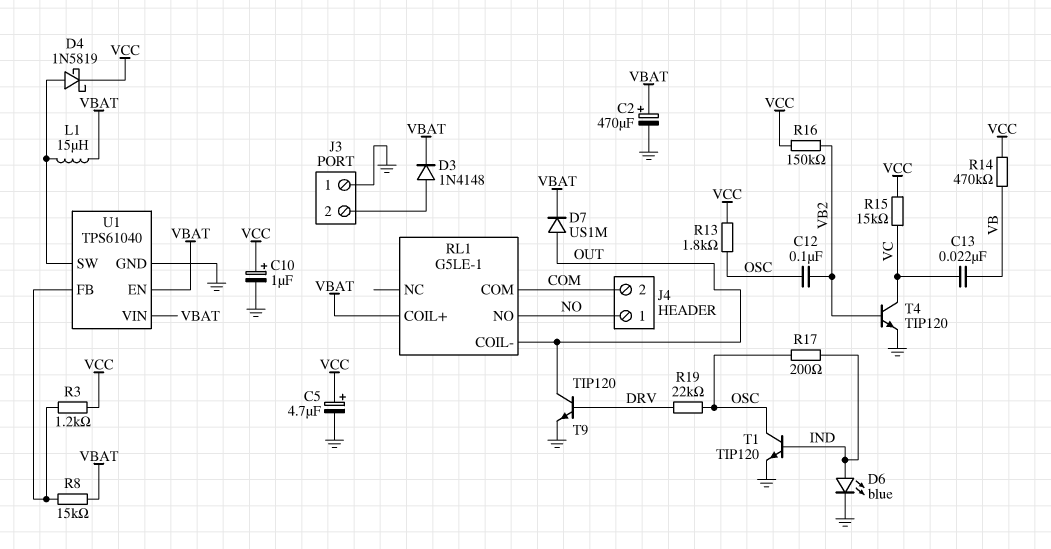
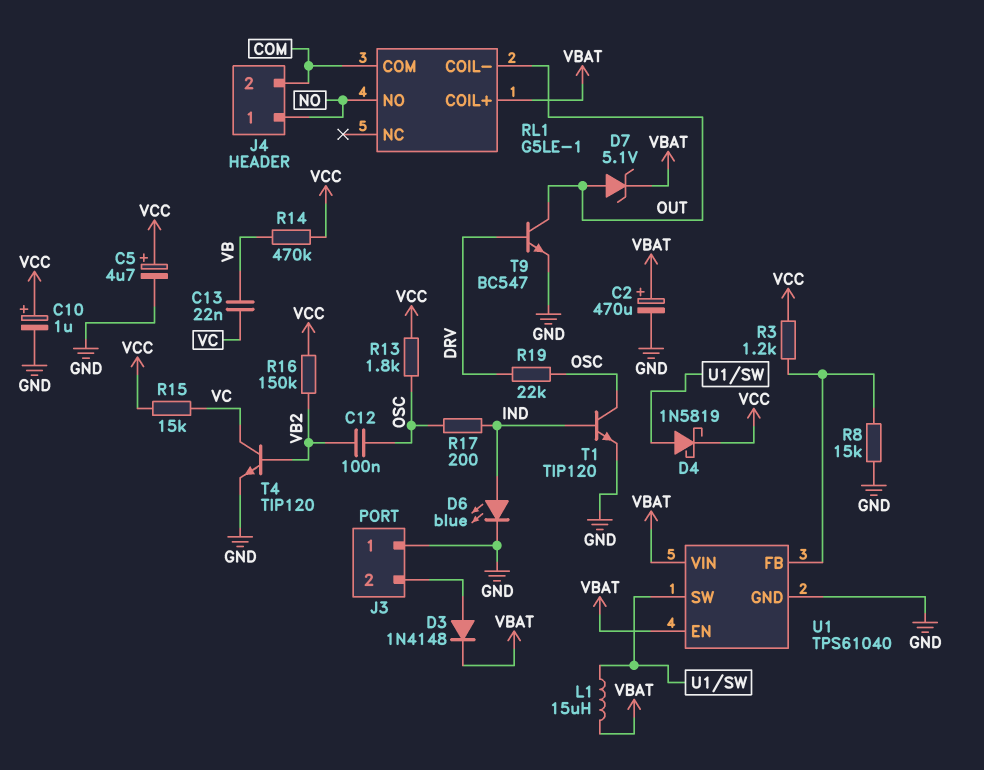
D7: diode US1M (A OUT, K VBAT) -> zener 5.1V (A OUT, K VBAT)
R8: 15k (U1/FB, VBAT) -> 15k (GND, U1/FB)
T9: NPN TIP120 (B DRV, C OUT, E GND) -> NPN BC547 (B DRV, C OUT, E GND)

